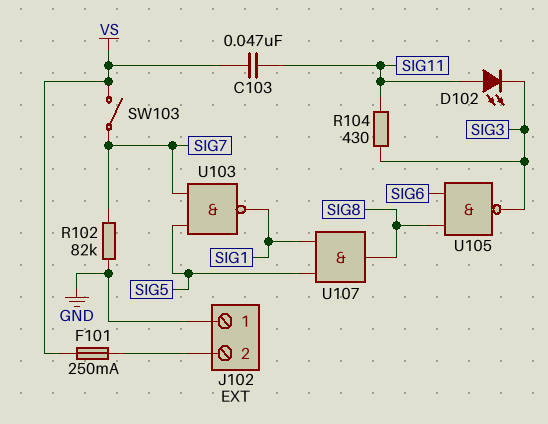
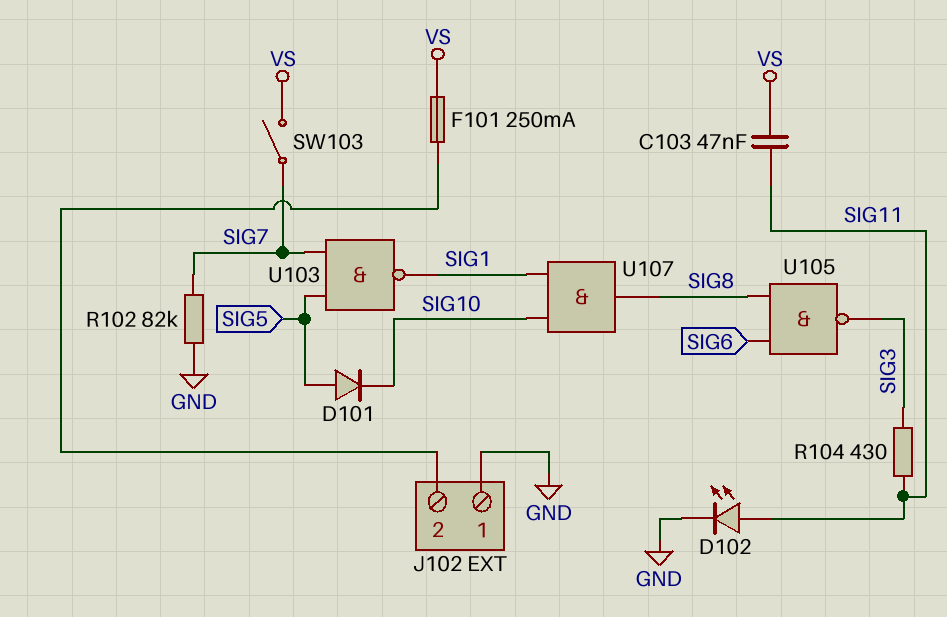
D101: none -> diode (A SIG5, K SIG10)
D102: LED (A SIG11, K SIG3) -> LED (A SIG11, K GND)
U107: AND (in SIG1, in SIG5, out SIG8) -> AND (in SIG1, in SIG10, out SIG8)

